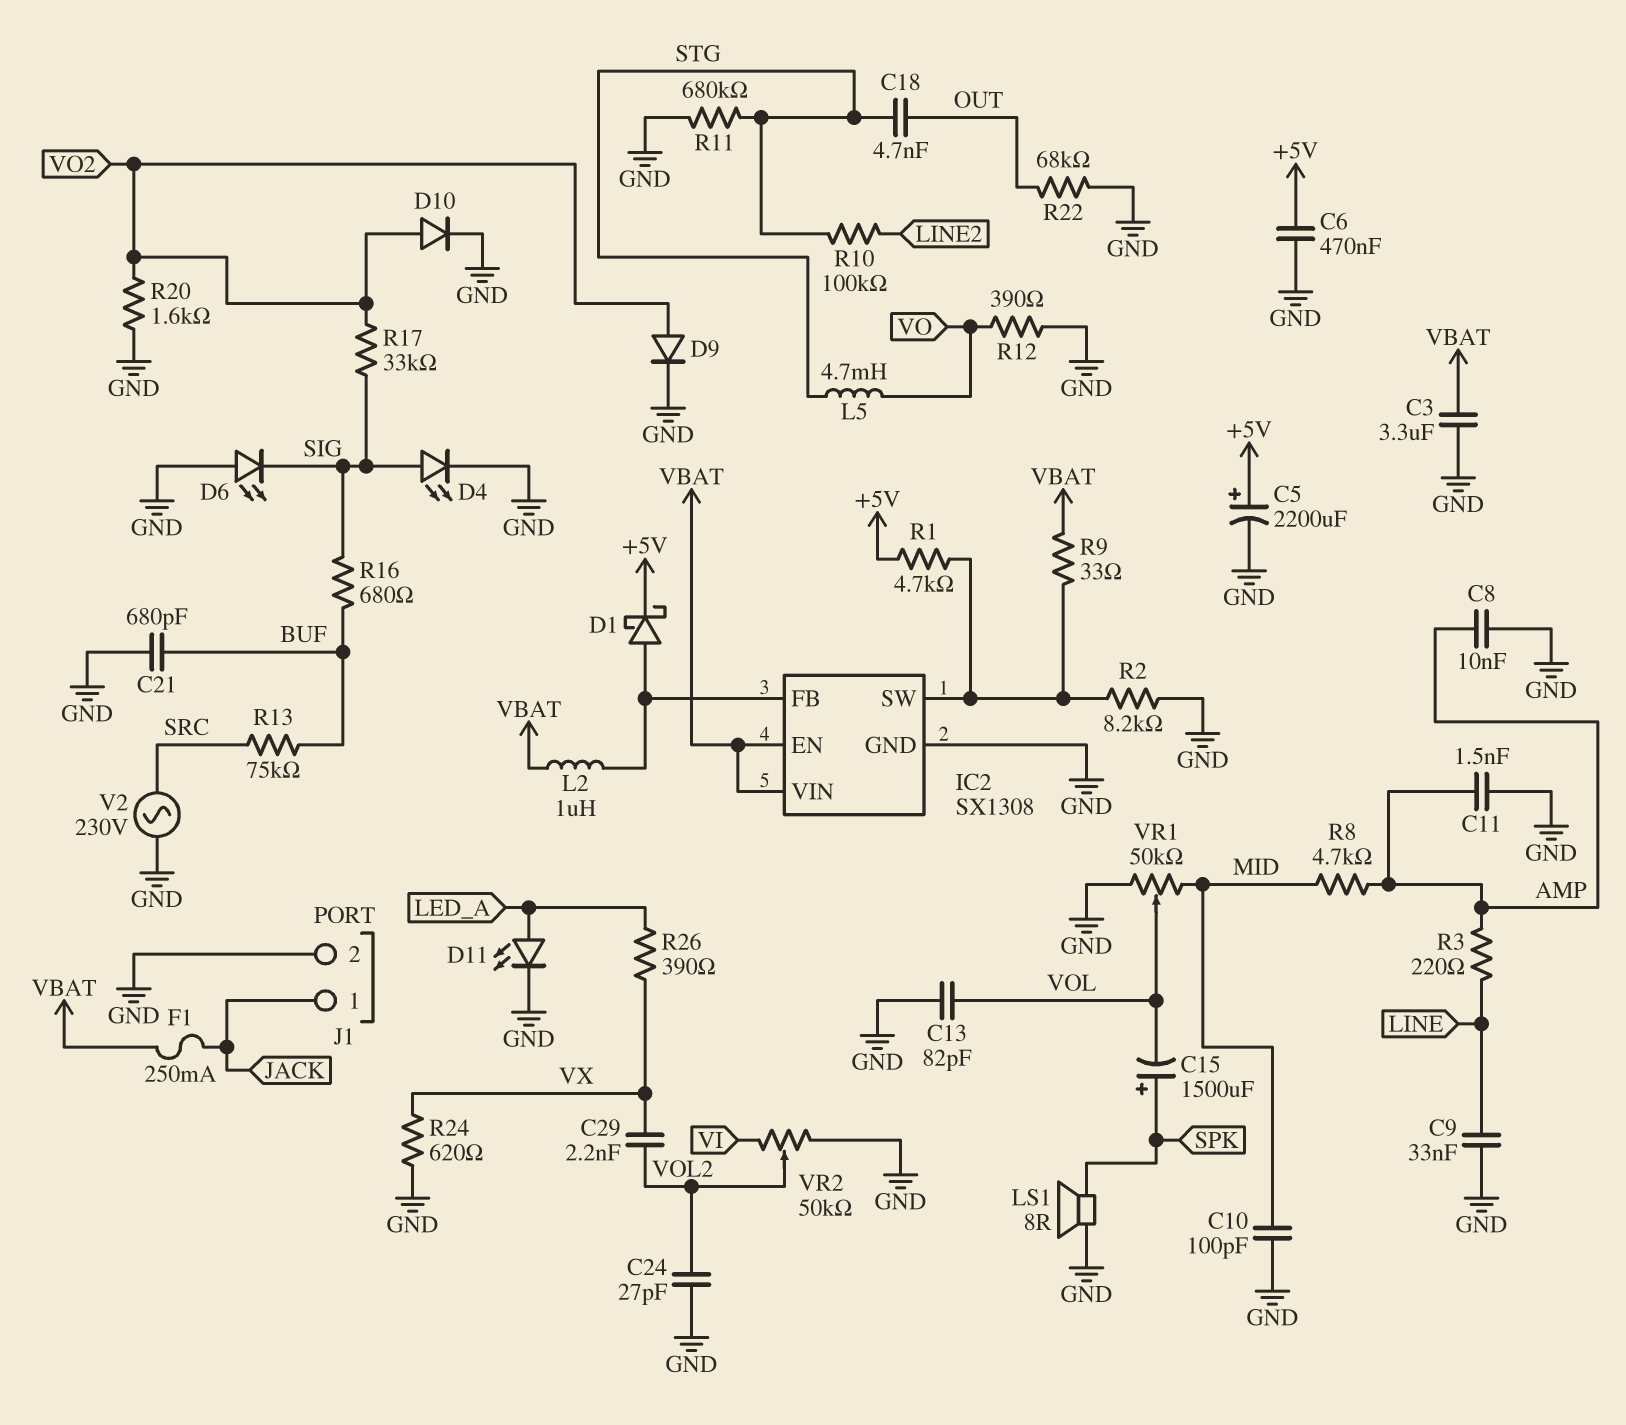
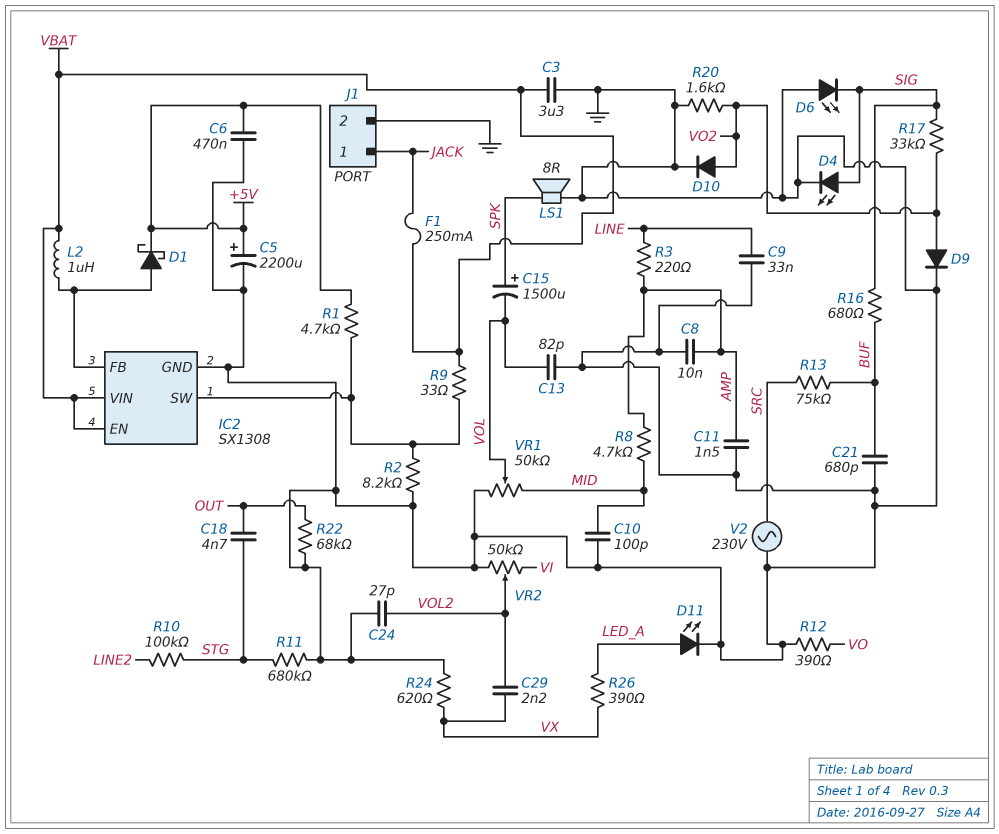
L5: 4.7mH (STG, VO) -> none

